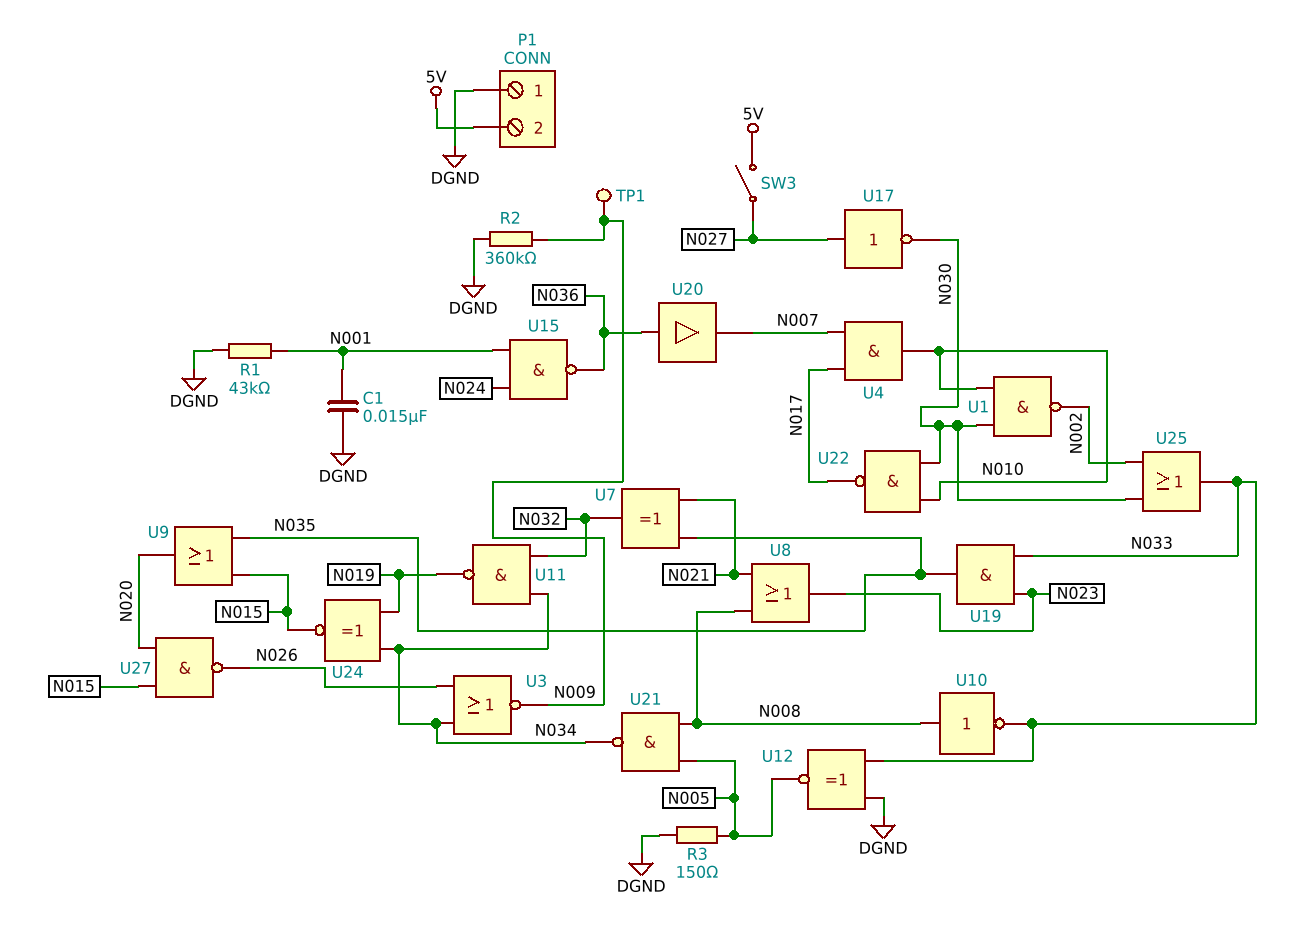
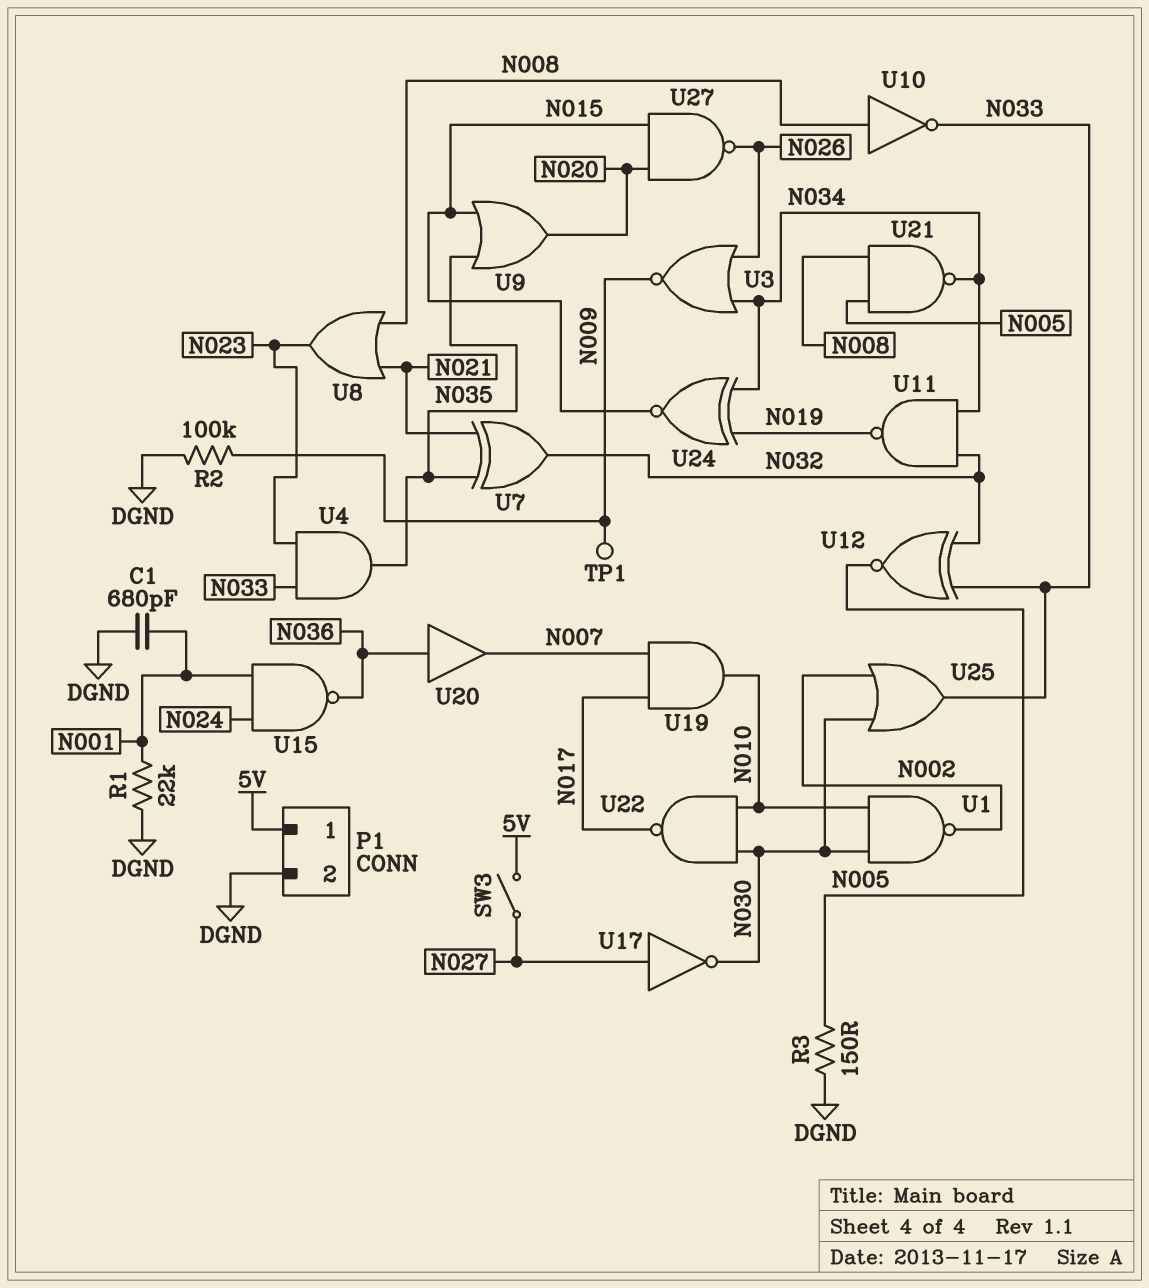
C1: 15nF (DGND, N001) -> 680pF (DGND, N001)
P1 pin 1: DGND -> 5V
P1 pin 2: 5V -> DGND
R1: 43k (DGND, N001) -> 22k (DGND, N001)
R2: 360k (DGND, N009) -> 100k (DGND, N009)
U4: AND (in N007, in N017, out N010) -> AND (in N023, in N033, out N035)
U12: XNOR (in DGND, in N033, out N005) -> XNOR (in N032, in N033, out N005)
U19: AND (in N023, in N033, out N035) -> AND (in N007, in N017, out N010)

